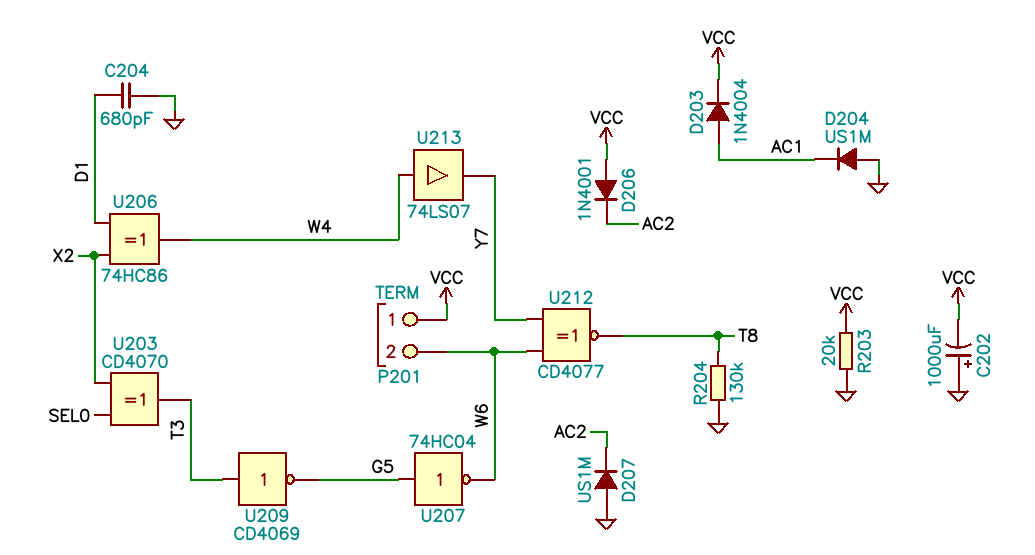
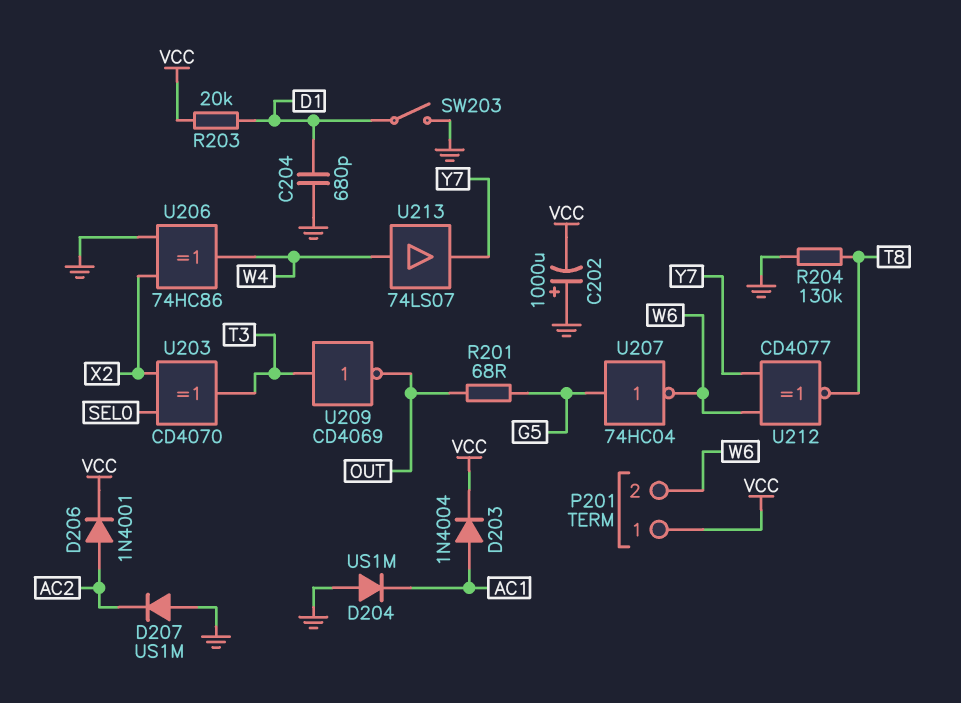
D206: diode 1N4001 (A VCC, K AC2) -> diode 1N4001 (A AC2, K VCC)
R201: none -> 68 (G5, OUT)
R203: 20k (GND, VCC) -> 20k (D1, VCC)
SW203: none -> switch (D1, GND)
U206: XOR 74HC86 (in D1, in X2, out W4) -> XOR 74HC86 (in GND, in X2, out W4)
U209: NOT CD4069 (in T3, out G5) -> NOT CD4069 (in T3, out OUT)

